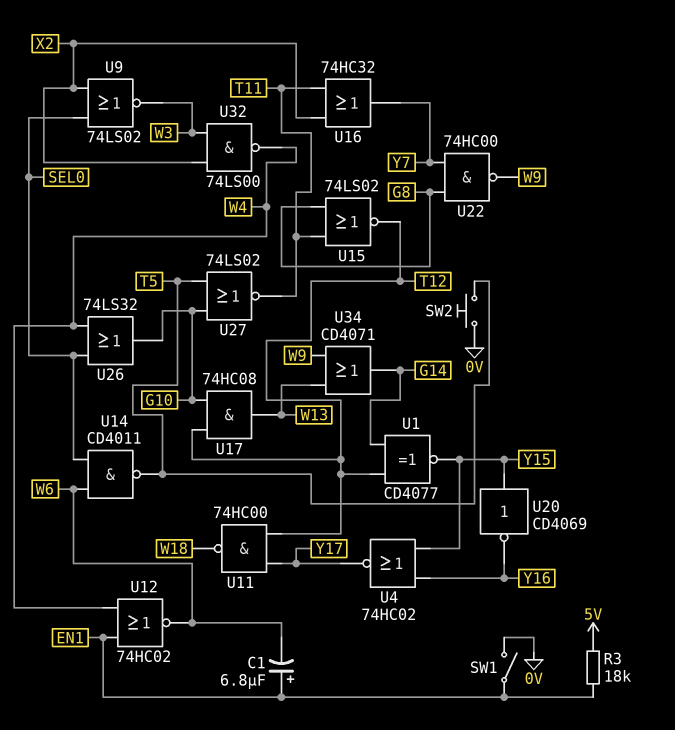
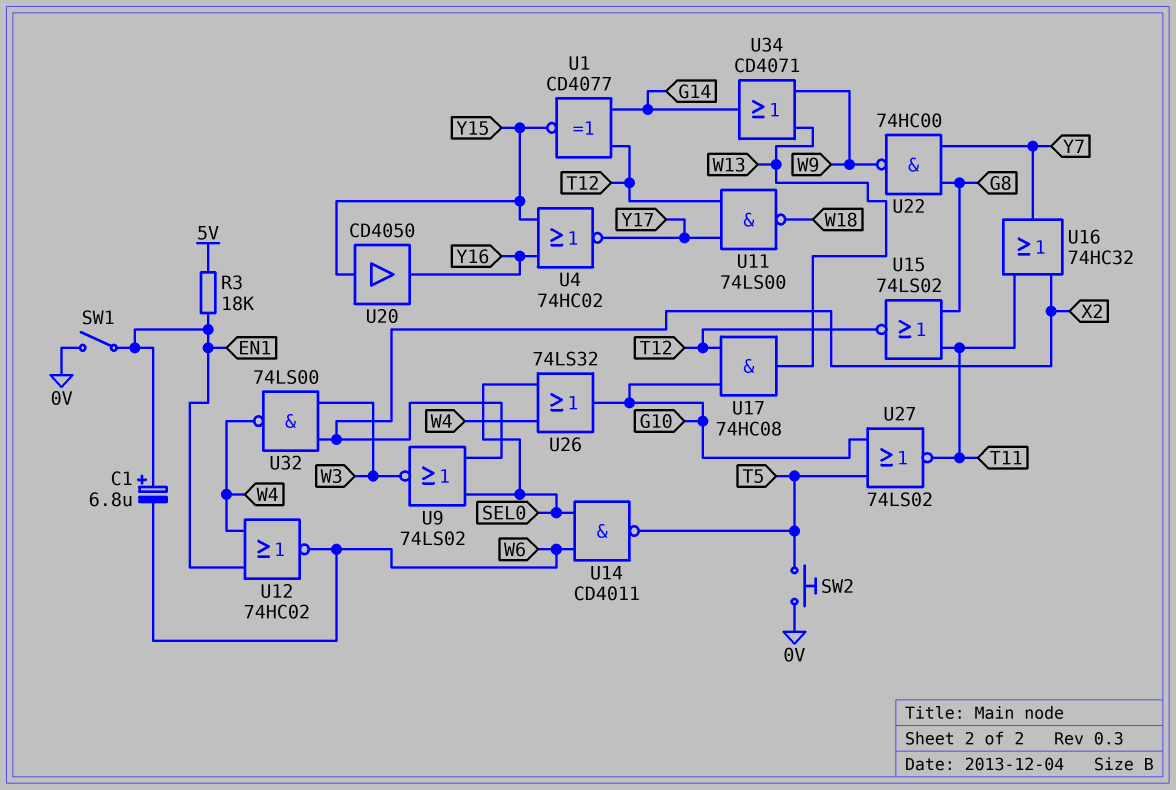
U11: NAND 74HC00 (in T12, in Y17, out W18) -> NAND 74LS00 (in T12, in Y17, out W18)
U20: NOT CD4069 (in Y15, out Y16) -> buffer CD4050 (in Y15, out Y16)

